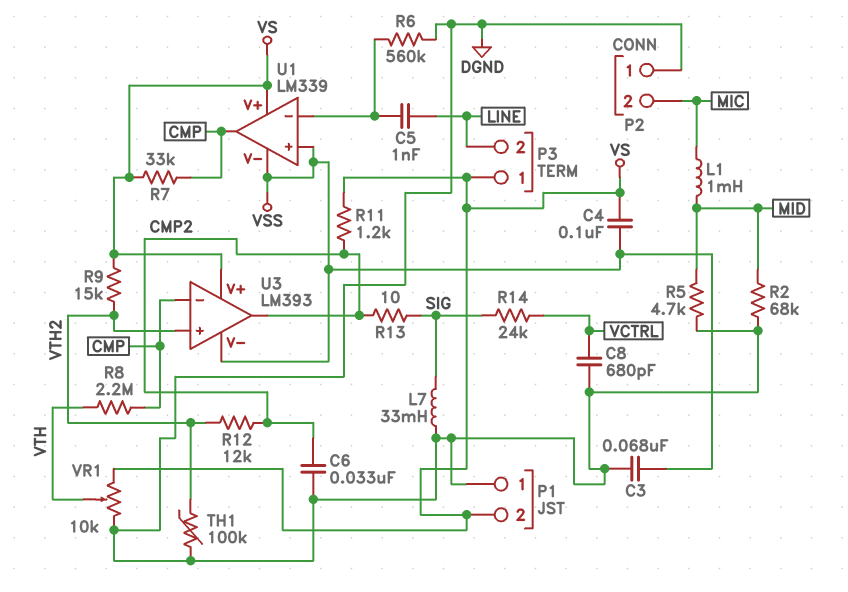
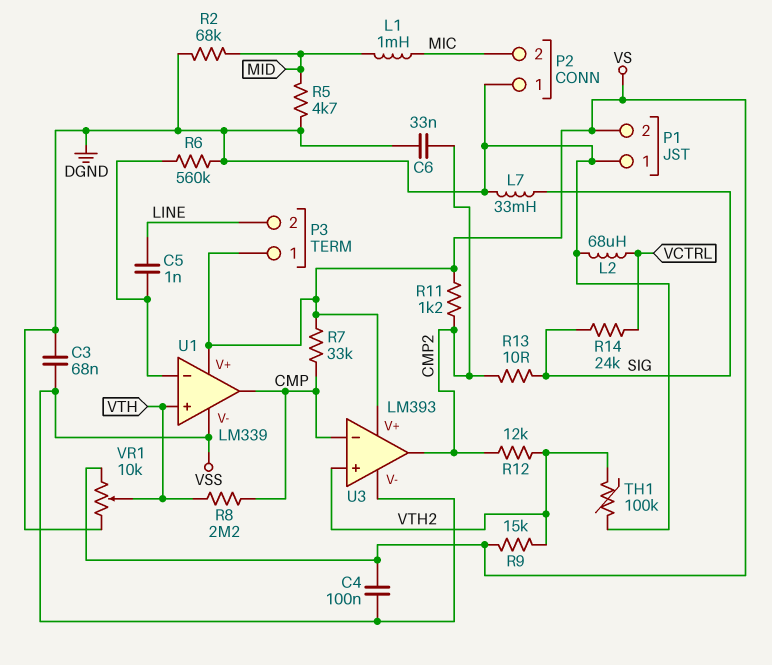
C8: 680pF (DGND, VCTRL) -> none
L2: none -> 68uH (DGND, VCTRL)
U1 pin in+: VSS -> VTH

